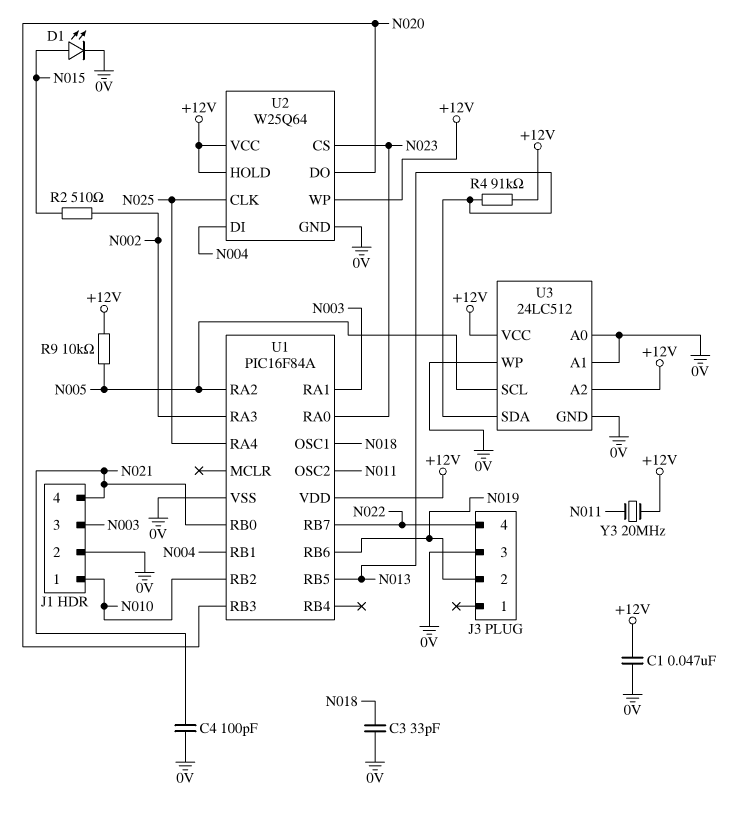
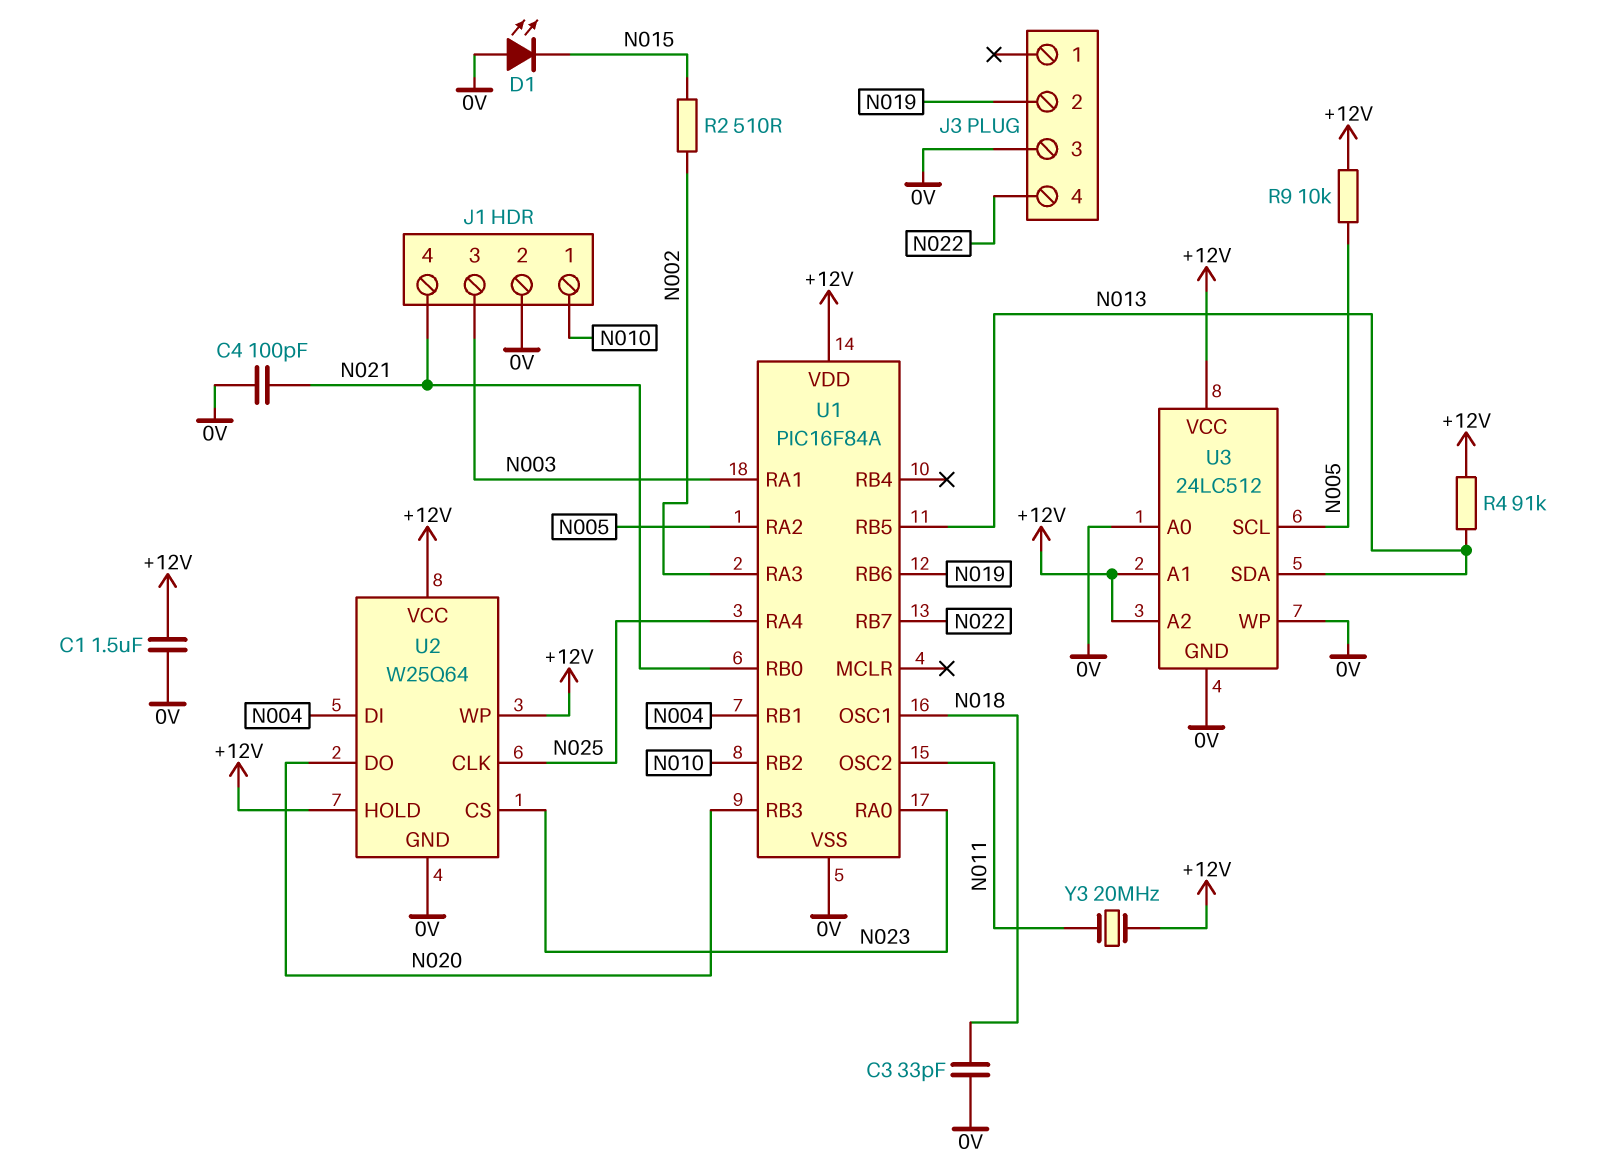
C1: 47nF (+12V, 0V) -> 1.5uF (+12V, 0V)
D1: LED (A N015, K 0V) -> LED (A 0V, K N015)
U3 pin A1: 0V -> +12V

